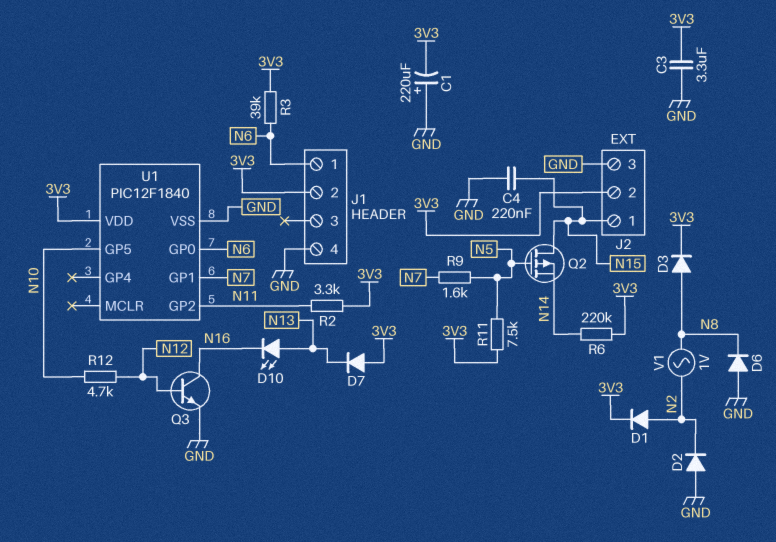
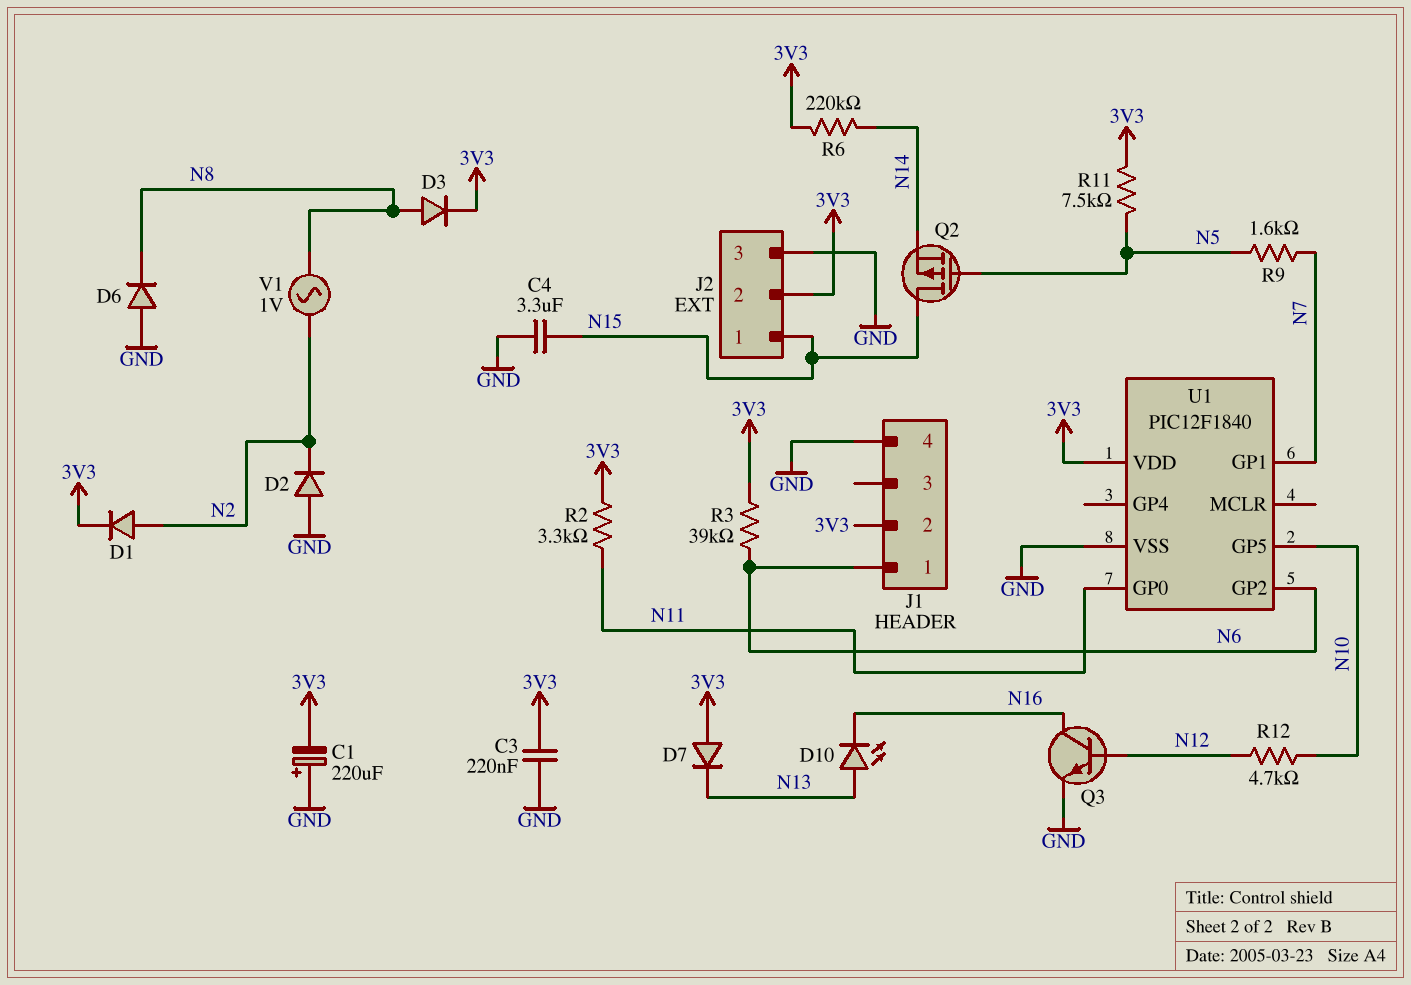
C3: 3.3uF (3V3, GND) -> 220nF (3V3, GND)
C4: 220nF (GND, N15) -> 3.3uF (GND, N15)
U1 pin GP0: N6 -> N11
U1 pin GP2: N11 -> N6

